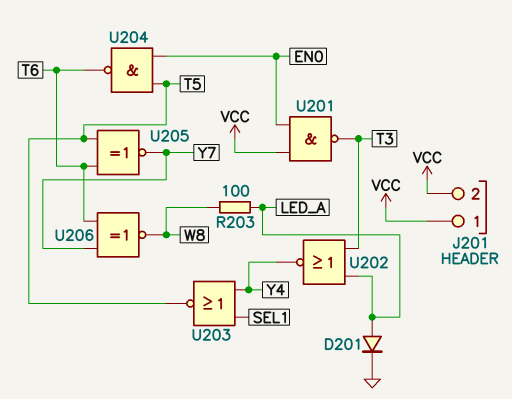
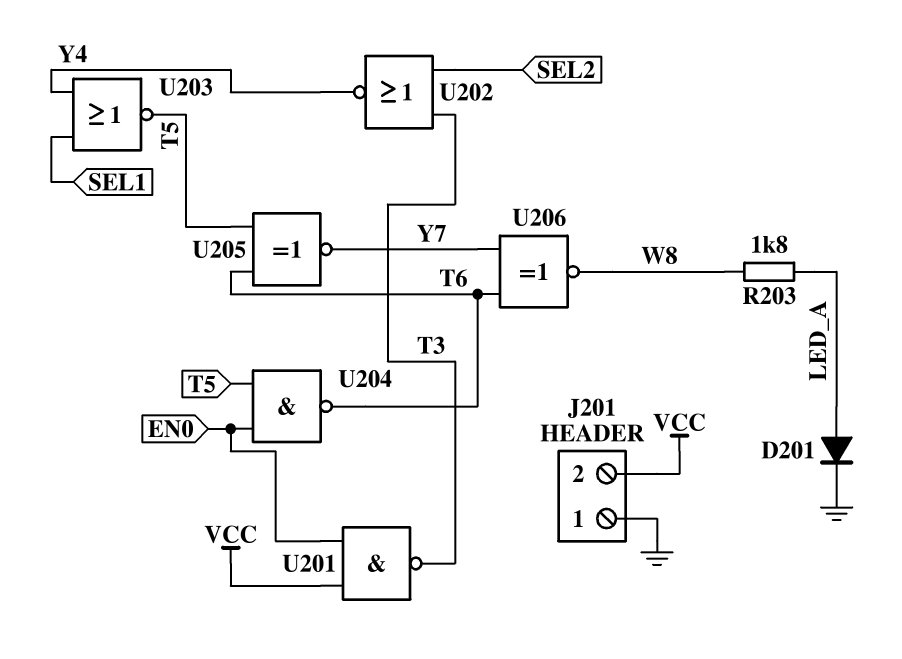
J201 pin 1: VCC -> GND
R203: 100 (LED_A, W8) -> 1.8k (LED_A, W8)
U202: NOR (in LED_A, in T3, out Y4) -> NOR (in SEL2, in T3, out Y4)

